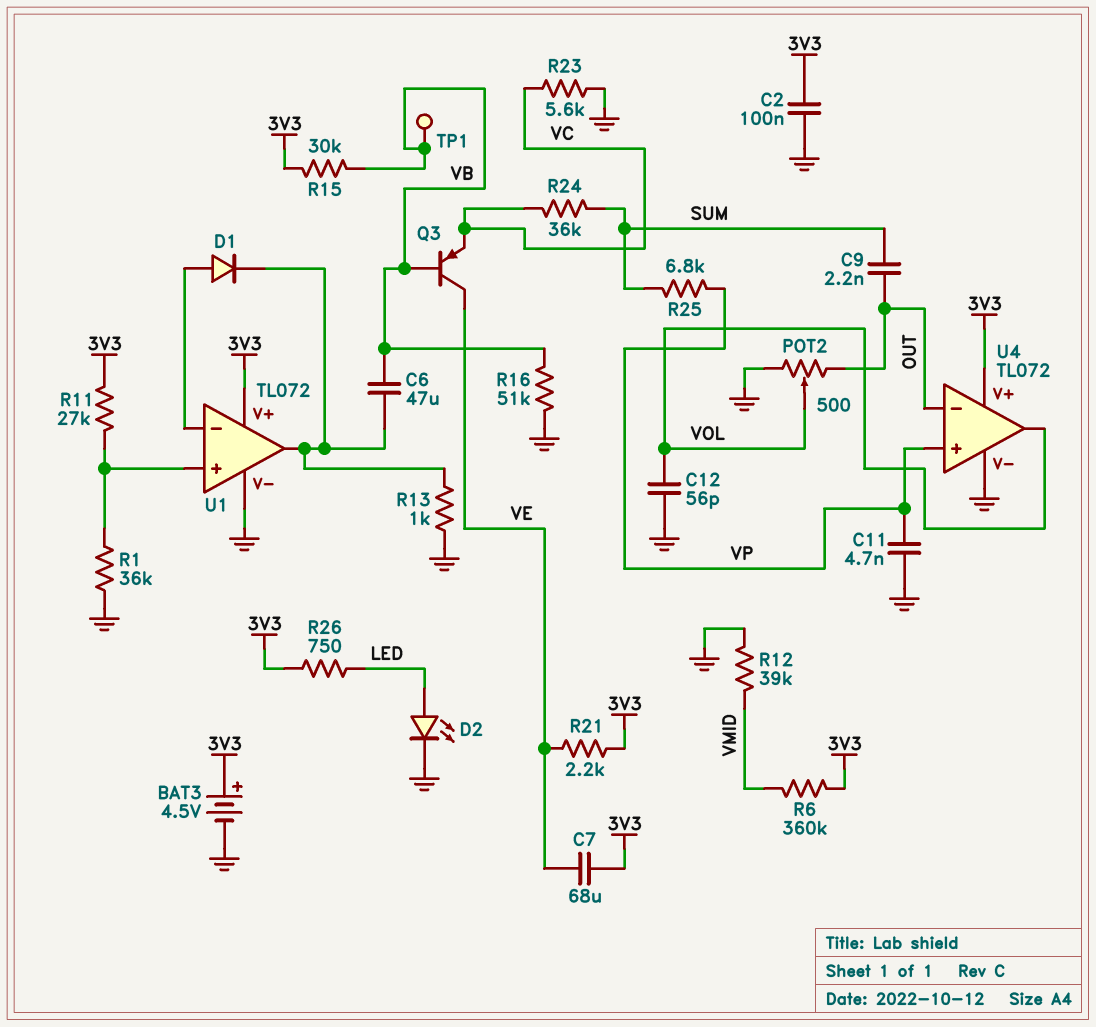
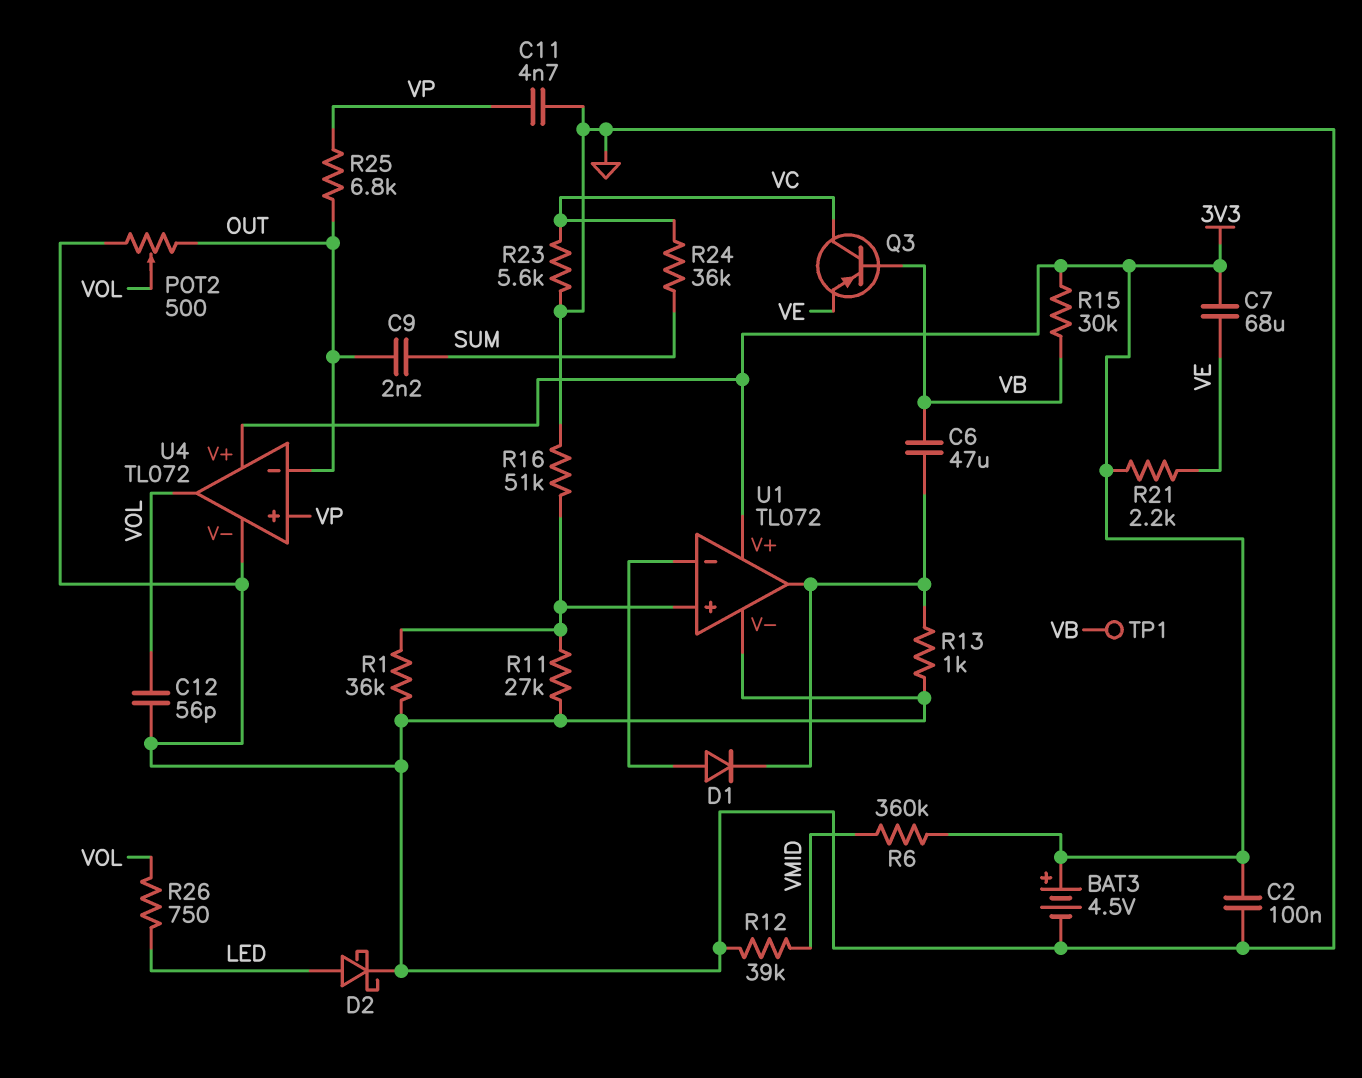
D2: LED (A LED, K GND) -> schottky (A LED, K GND)
Q3: PNP (B VB, C VE, E VC) -> PNP (B VB, C VC, E VE)
R11: 27k (3V3, U1/in+) -> 27k (GND, U1/in+)
R16: 51k (GND, VB) -> 51k (GND, U1/in+)
R25: 6.8k (SUM, VP) -> 6.8k (OUT, VP)
R26: 750 (3V3, LED) -> 750 (LED, VOL)

